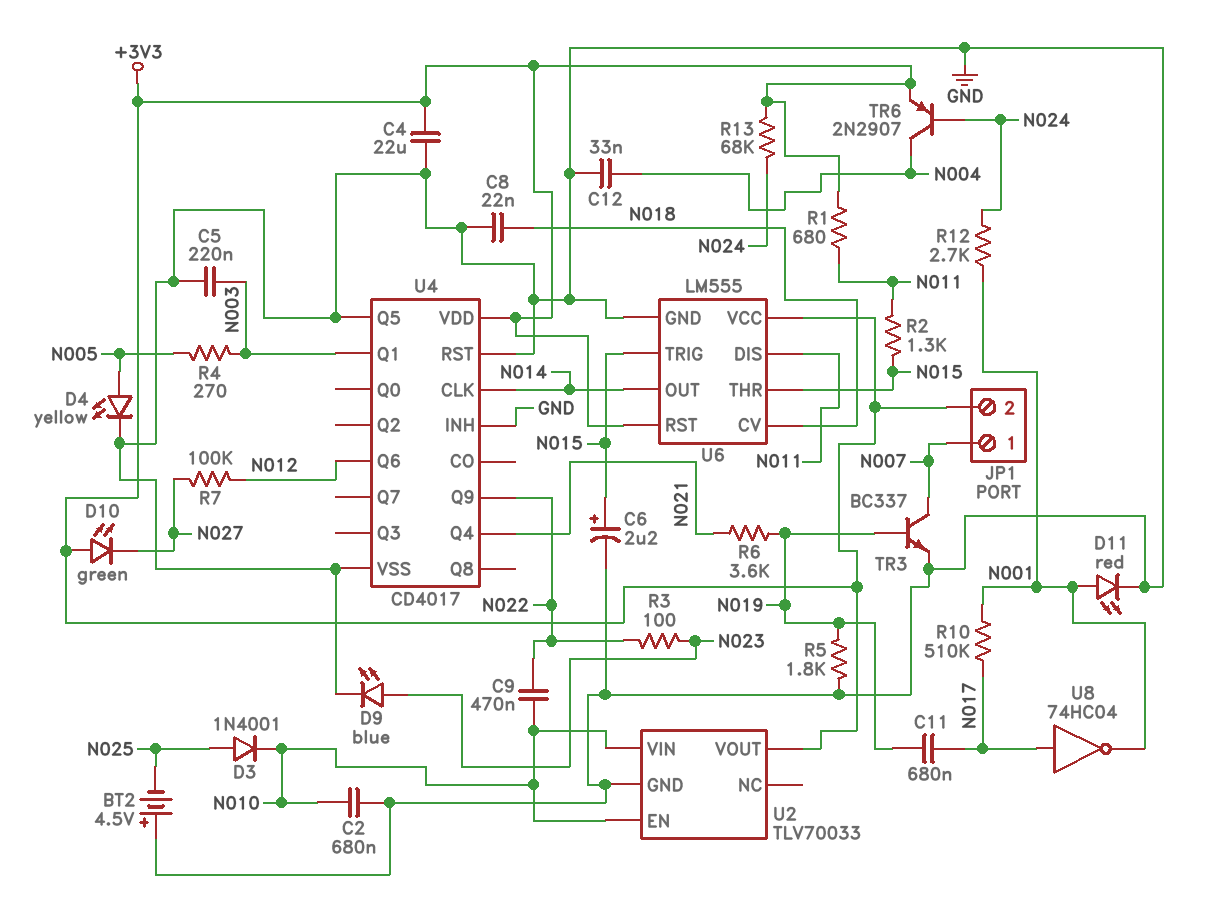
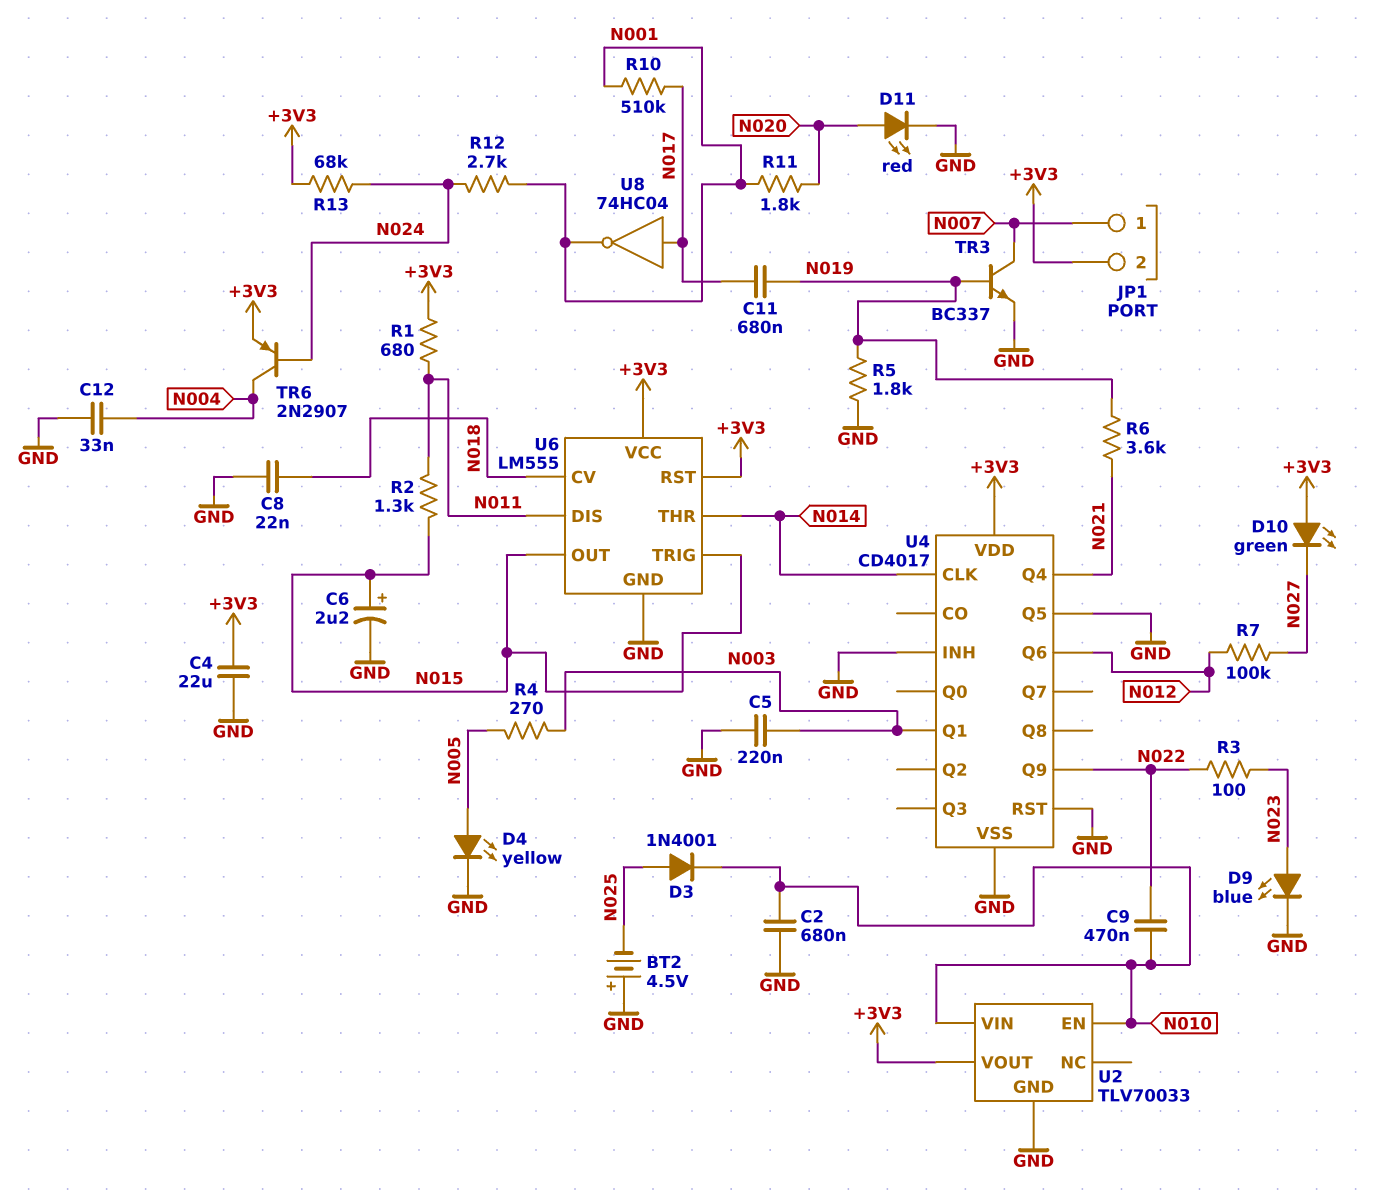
D11: LED red (A N001, K GND) -> LED red (A N020, K GND)
R11: none -> 1.8k (N001, N020)
U6 pin OUT: N014 -> N015
U6 pin THR: N015 -> N014

